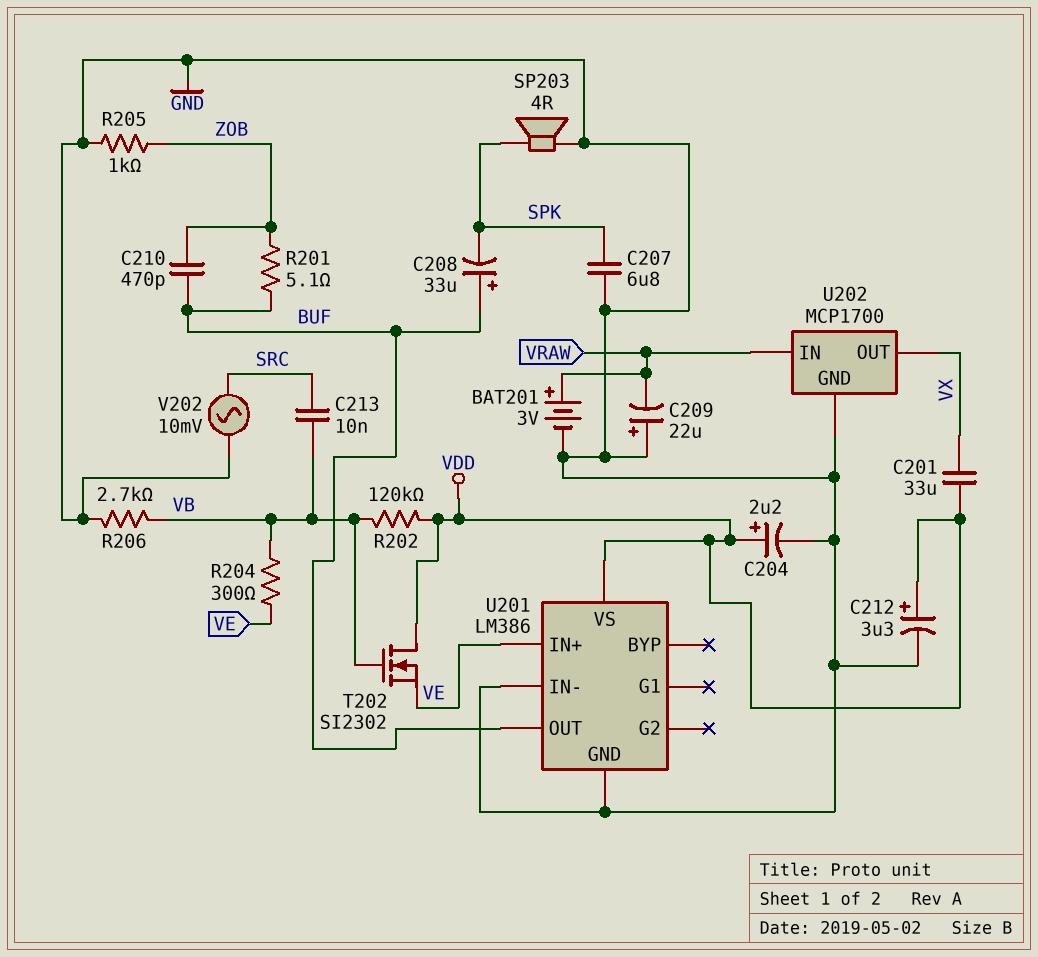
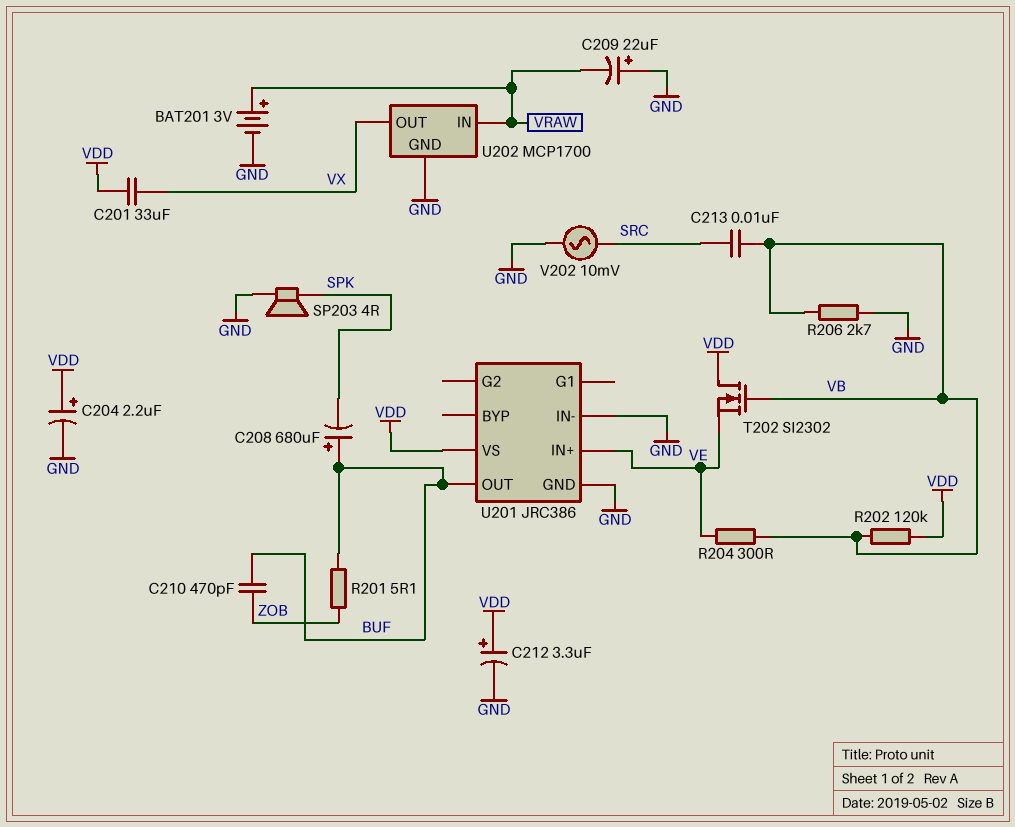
C207: 6.8uF (GND, SPK) -> none
C208: 33uF (plus BUF, minus SPK) -> 680uF (plus BUF, minus SPK)
R205: 1k (GND, ZOB) -> none
U201: LM386 -> JRC386

